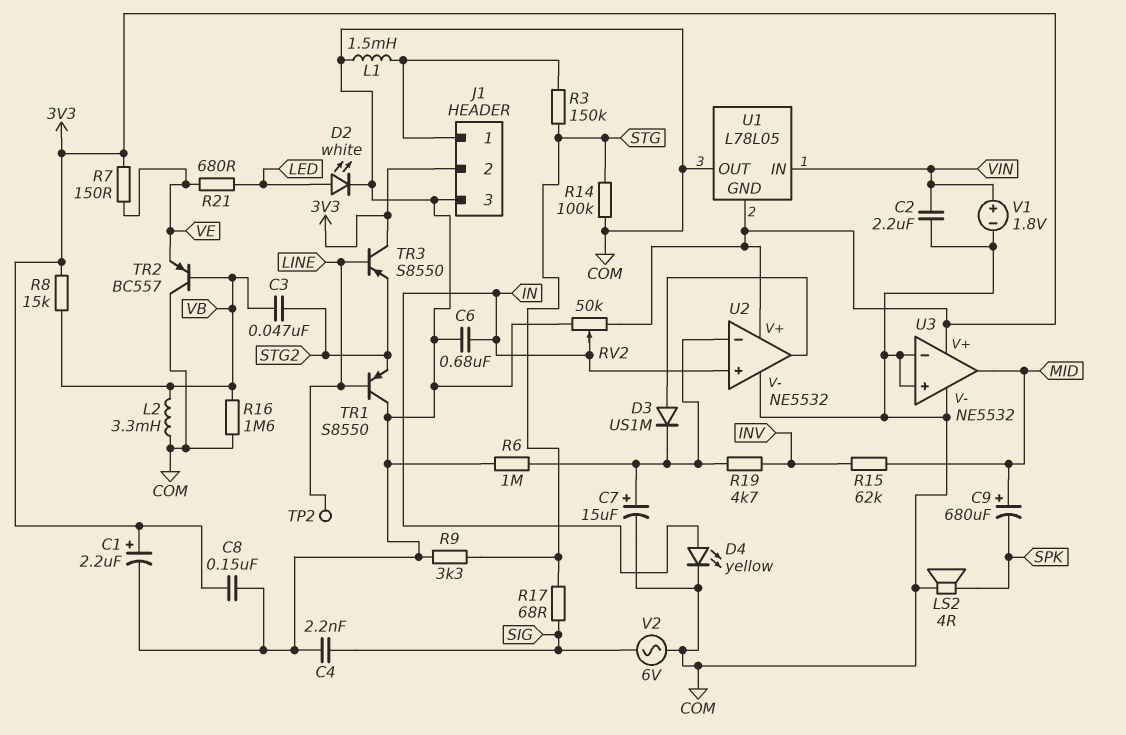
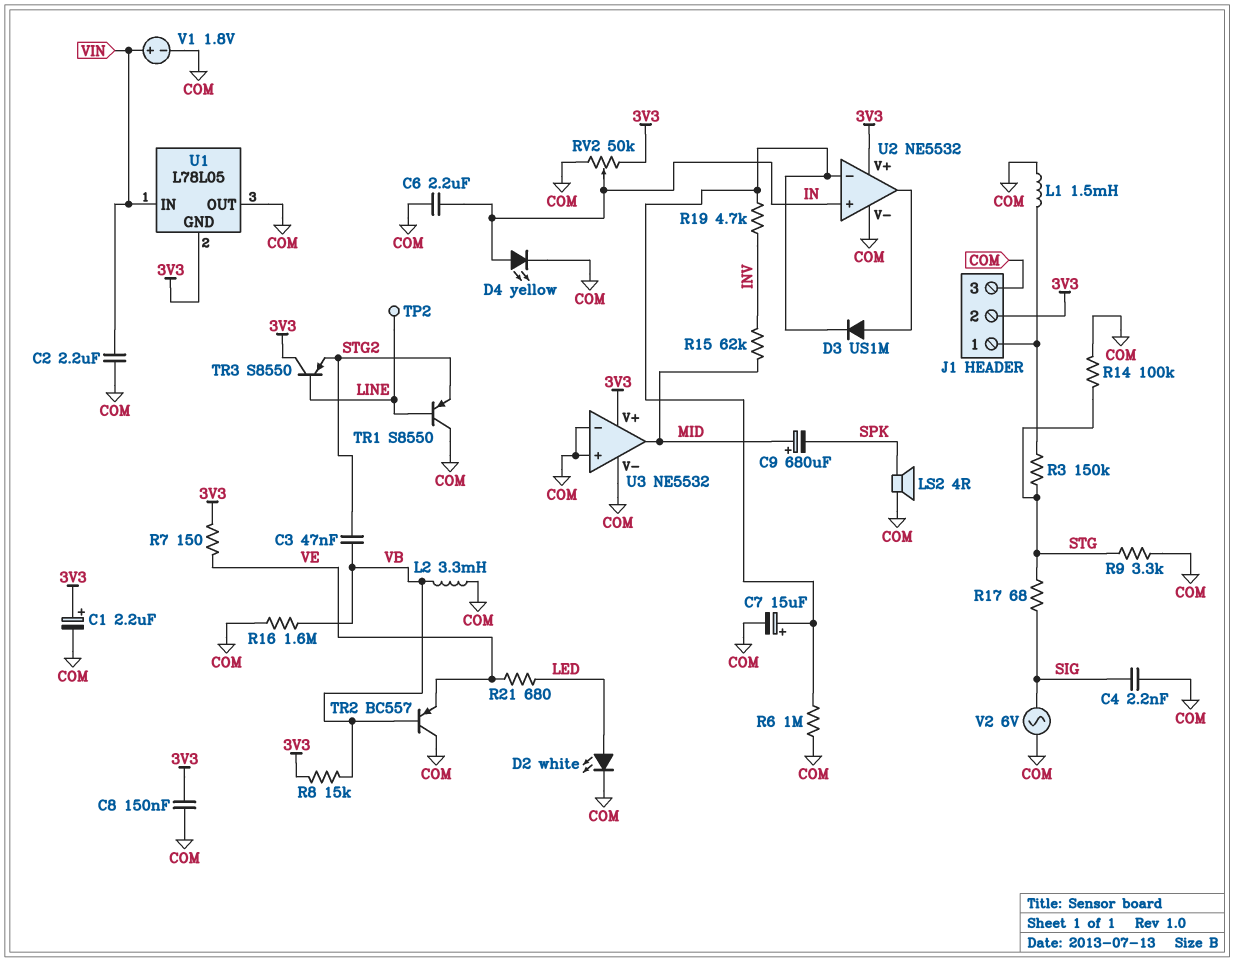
C6: 680nF (COM, IN) -> 2.2uF (COM, IN)

